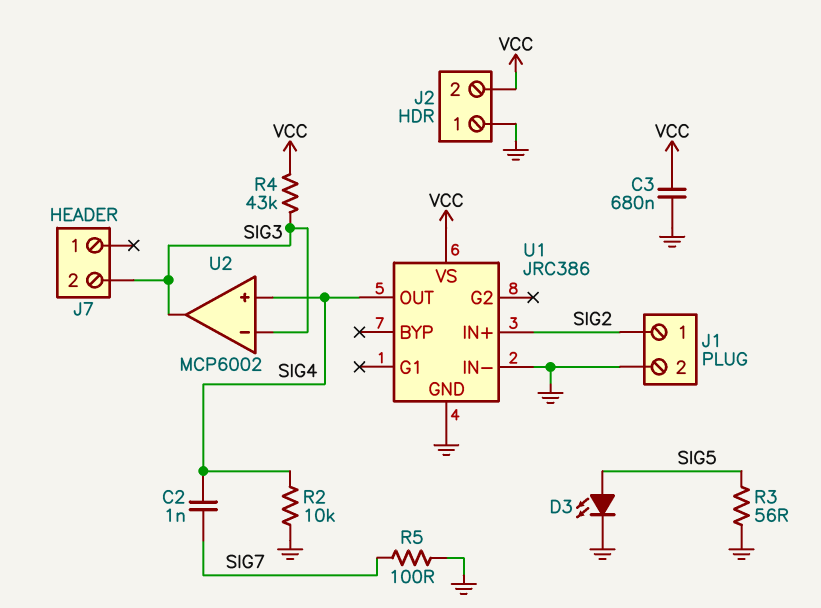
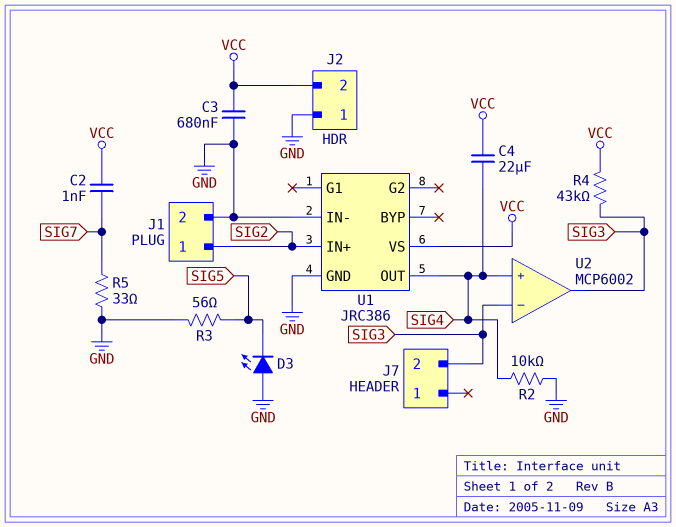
C2: 1nF (SIG4, SIG7) -> 1nF (SIG7, VCC)
C4: none -> 22uF (SIG4, VCC)
D3: LED (A SIG5, K GND) -> LED (A GND, K SIG5)
R5: 100 (GND, SIG7) -> 33 (GND, SIG7)

